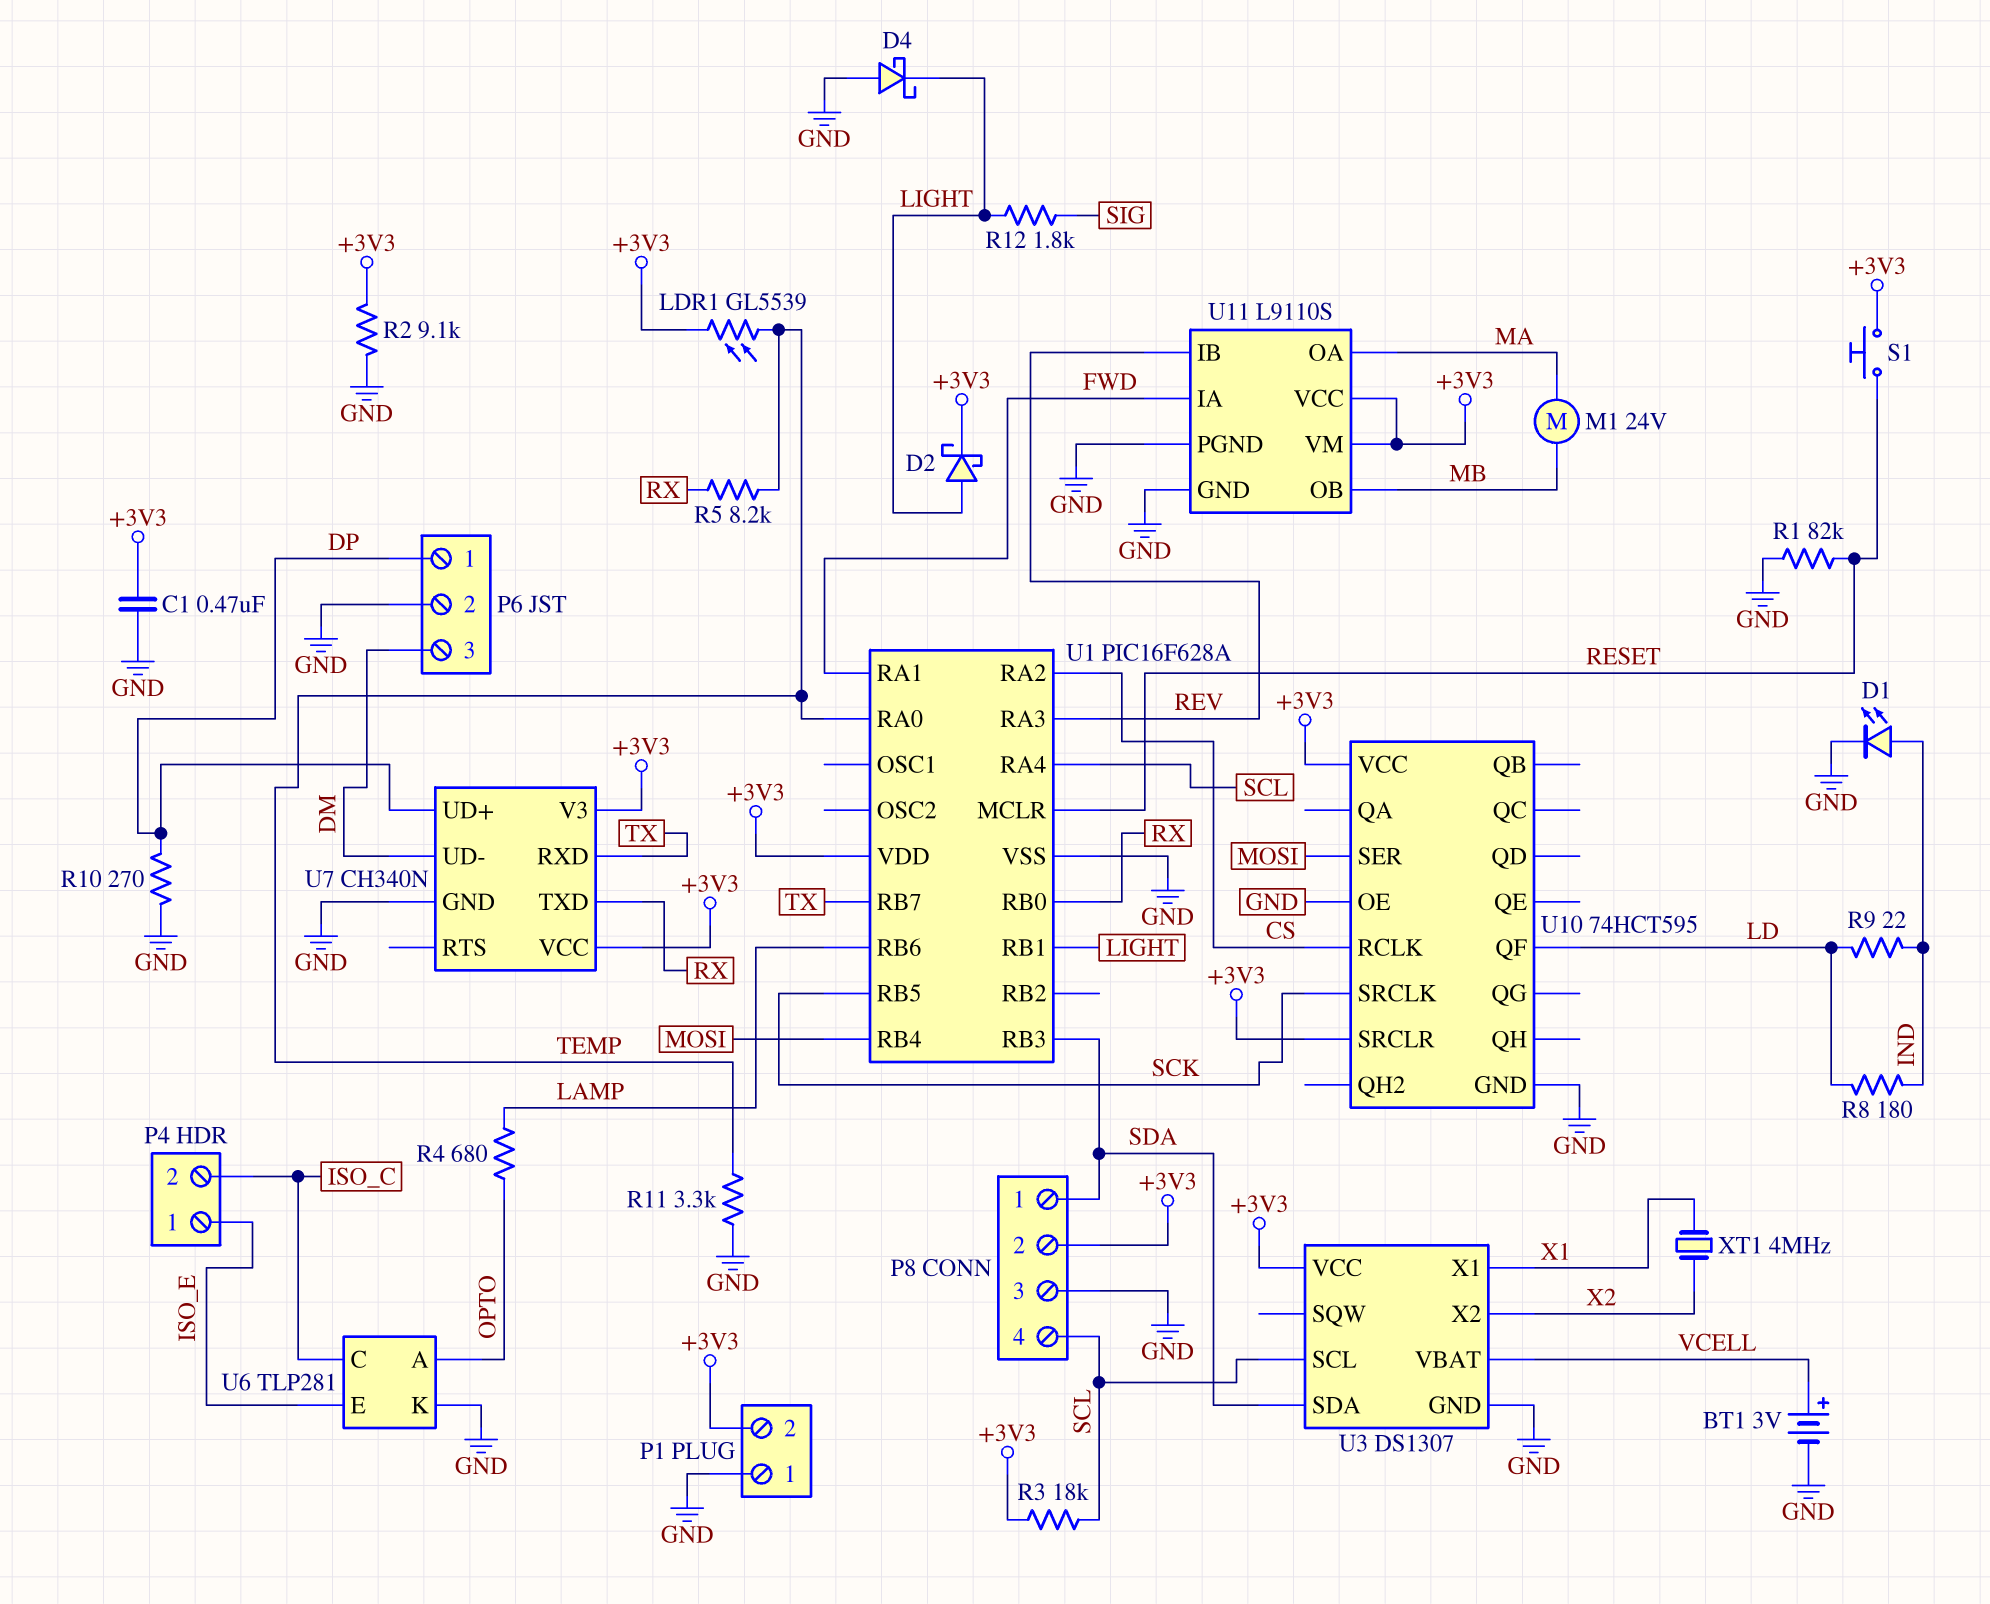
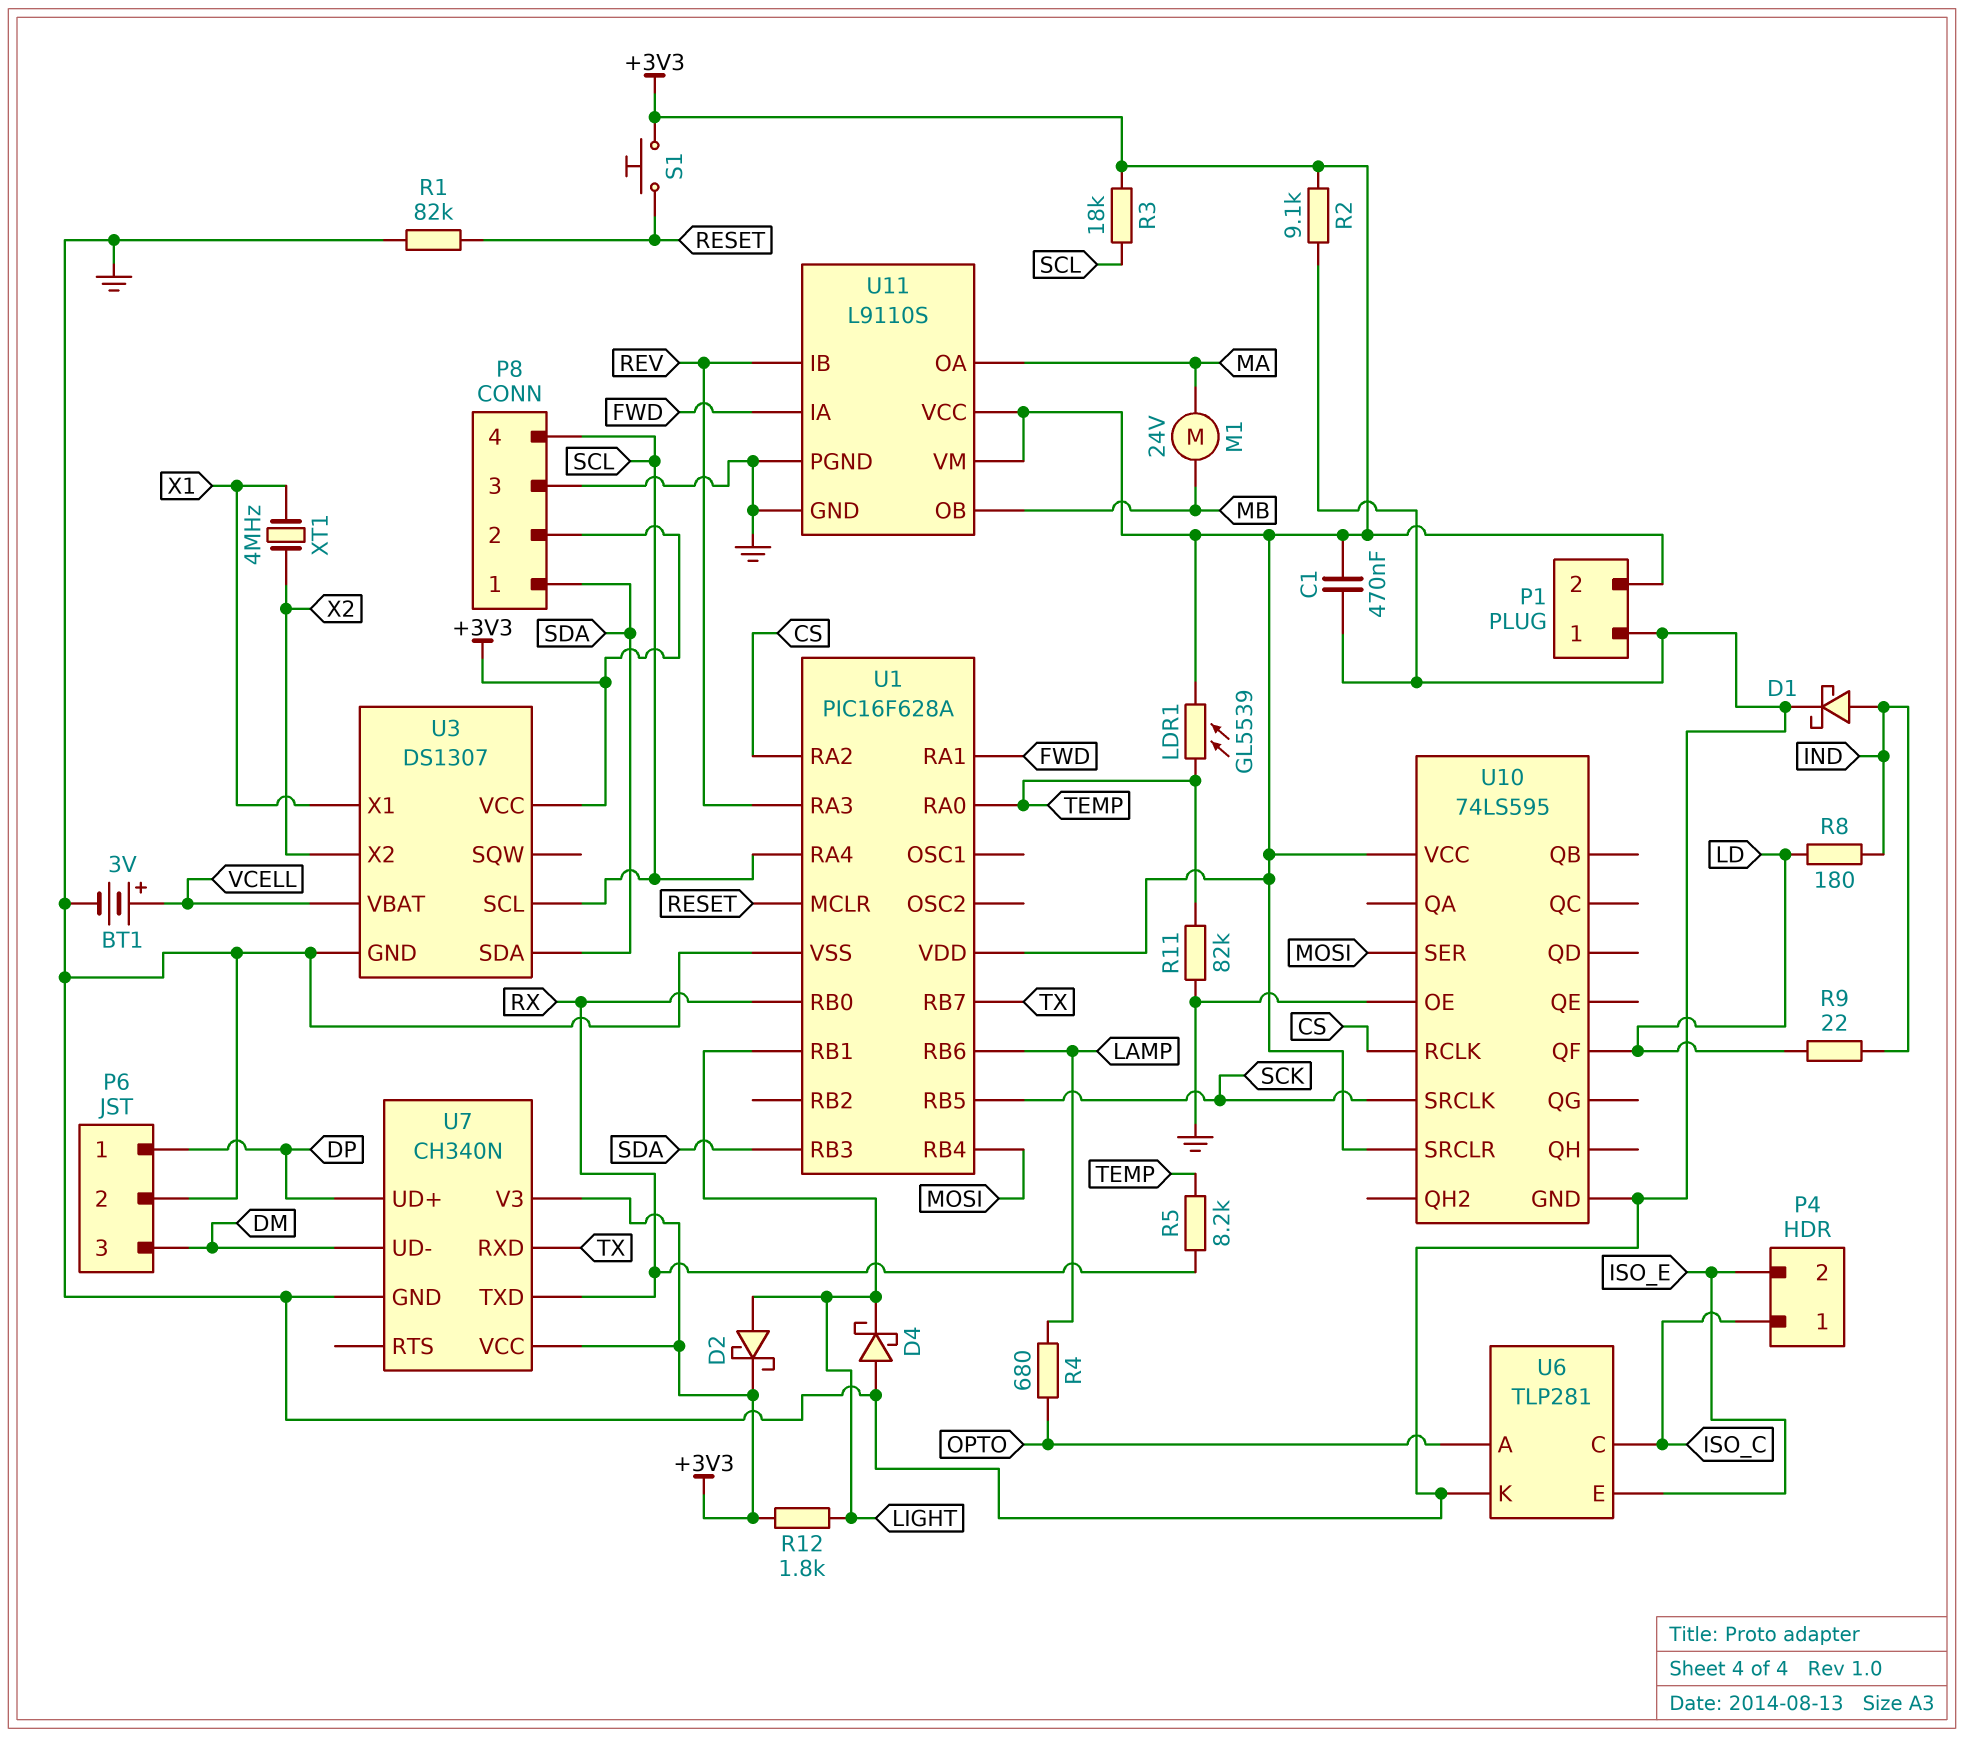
D1: LED (A IND, K GND) -> schottky (A IND, K GND)
P4 pin 1: ISO_E -> ISO_C
P4 pin 2: ISO_C -> ISO_E
R10: 270 (DP, GND) -> none
R11: 3.3k (GND, TEMP) -> 82k (GND, TEMP)
R12: 1.8k (LIGHT, SIG) -> 1.8k (+3V3, LIGHT)
U10: 74HCT595 -> 74LS595

